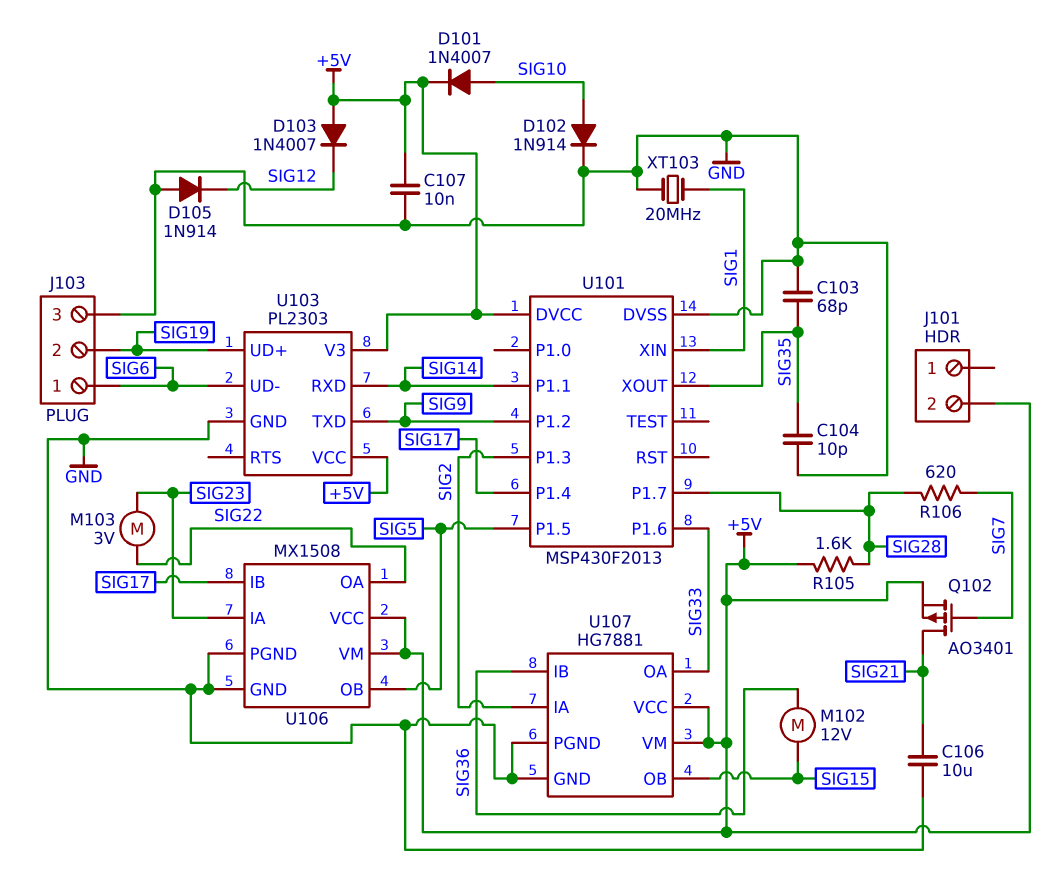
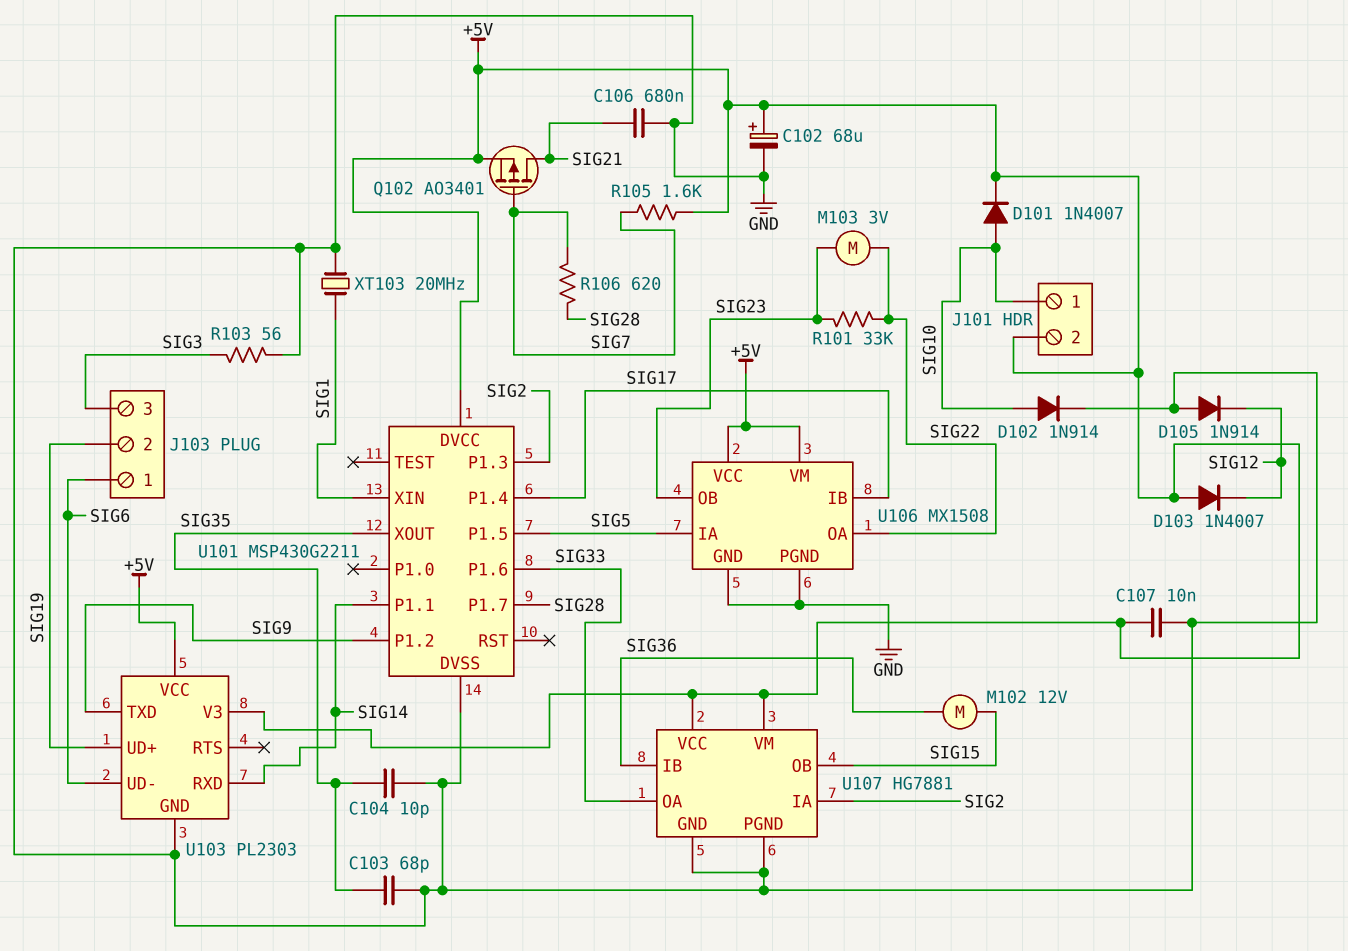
C102: none -> 68uF (plus +5V, minus GND)
C106: 10uF (GND, SIG21) -> 680nF (GND, SIG21)
J101 pin 1: none -> SIG10
J103 pin 3: GND -> SIG3
R101: none -> 33k (SIG22, SIG23)
R103: none -> 56 (GND, SIG3)
R105: 1.6k (+5V, SIG28) -> 1.6k (+5V, SIG7)
U101: MSP430F2013 -> MSP430G2211
U106 pin IA: SIG23 -> SIG5
U106 pin OB: SIG5 -> SIG23

